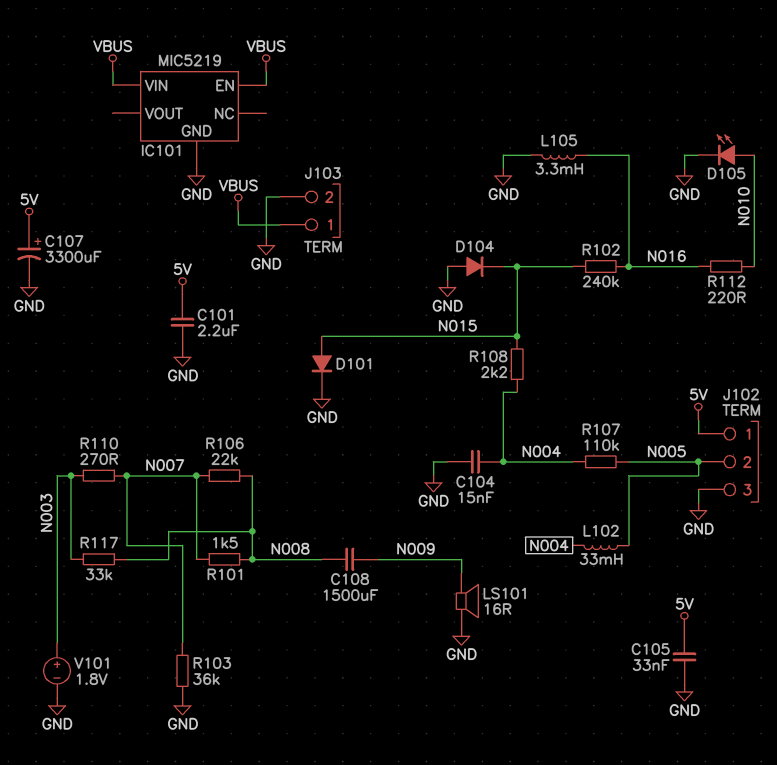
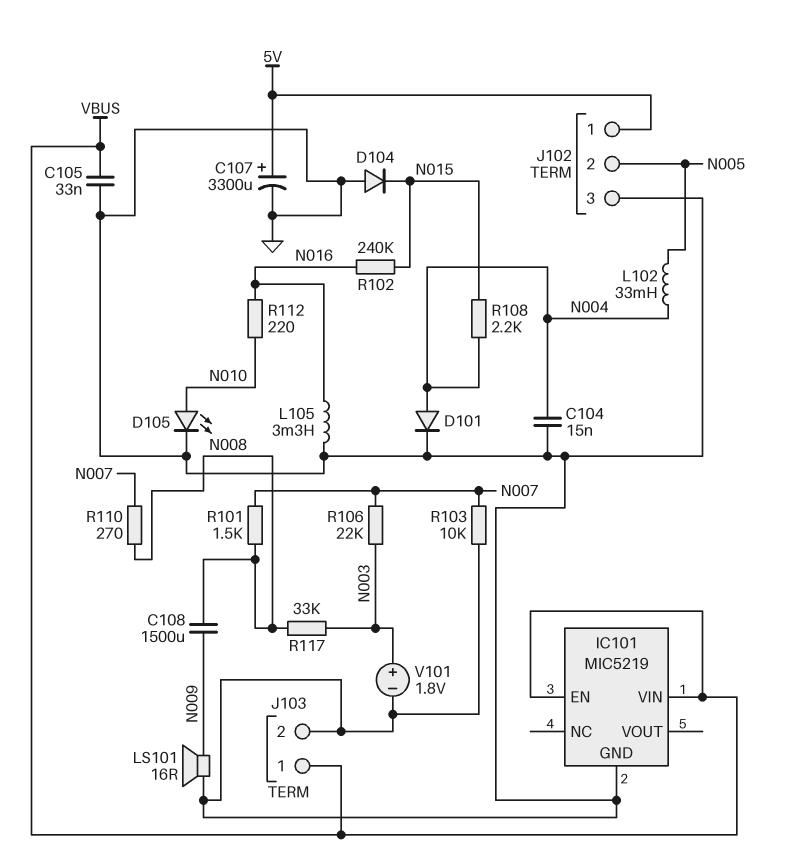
C101: 2.2uF (5V, GND) -> none
C105: 33nF (5V, GND) -> 33nF (GND, VBUS)
D101: diode (A N015, K GND) -> diode (A N004, K GND)
R103: 36k (GND, N007) -> 10k (GND, N007)
R106: 22k (N007, N008) -> 22k (N003, N007)
R107: 110k (N004, N005) -> none
R110: 270 (N003, N007) -> 270 (N007, N008)

